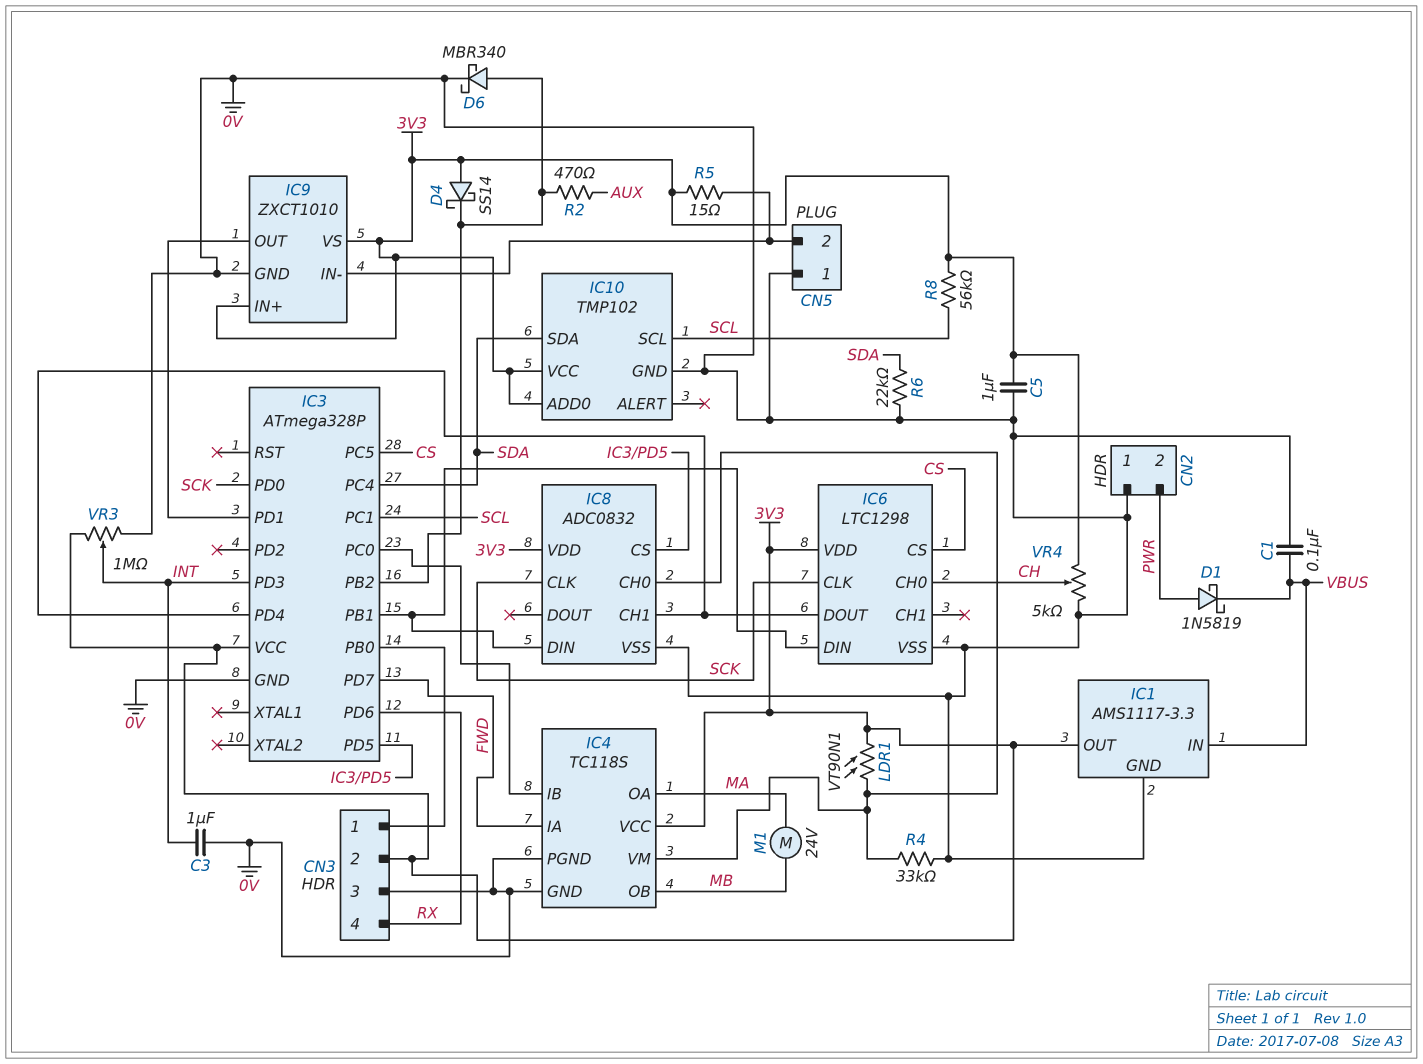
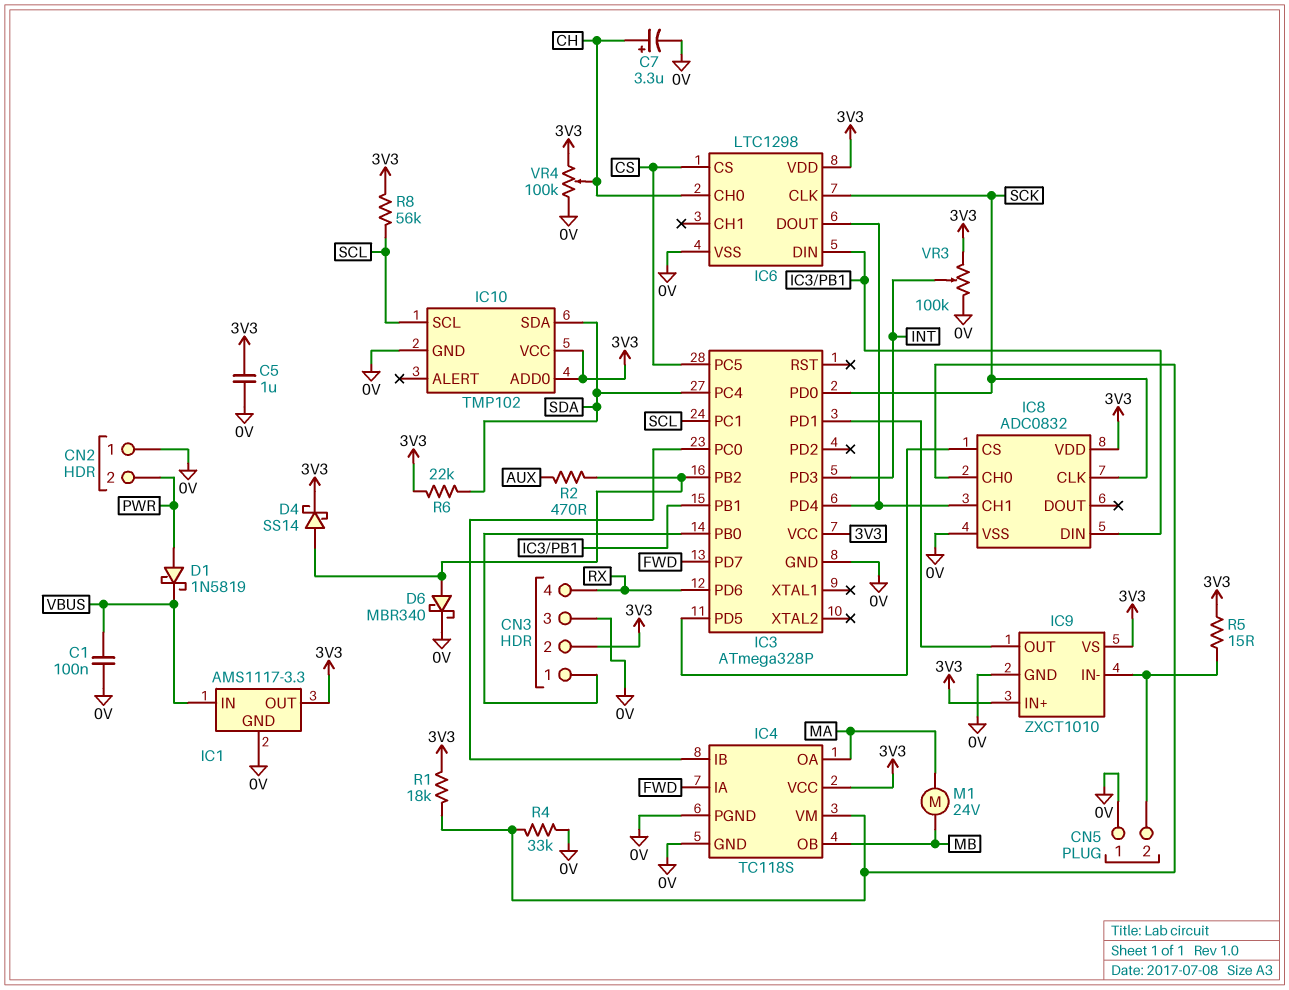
C3: 1uF (0V, INT) -> none
C7: none -> 3.3uF (plus CH, minus 0V)
D4: schottky SS14 (A 3V3, K IC3/PB2) -> schottky SS14 (A IC3/PB2, K 3V3)
LDR1: VT90N1 (3V3, IC4/VM) -> none
R1: none -> 18k (3V3, IC4/VM)
R6: 22k (0V, SDA) -> 22k (3V3, SDA)
VR3: 1M (0V, 3V3, wiper INT) -> 100k (0V, 3V3, wiper INT)
VR4: 5k (0V, 3V3, wiper CH) -> 100k (0V, 3V3, wiper CH)

